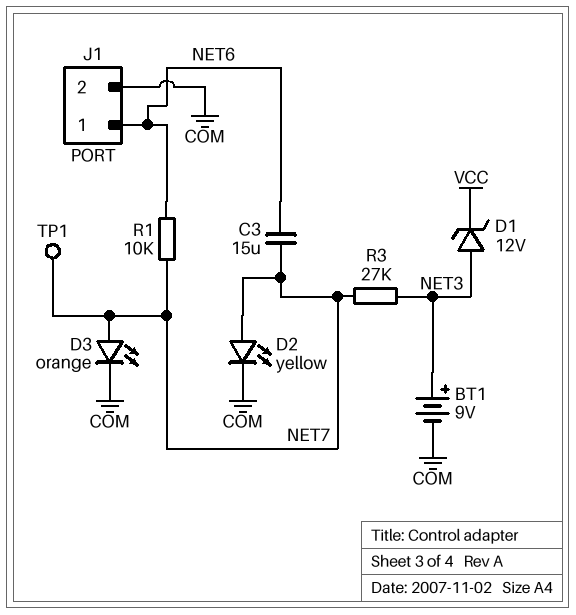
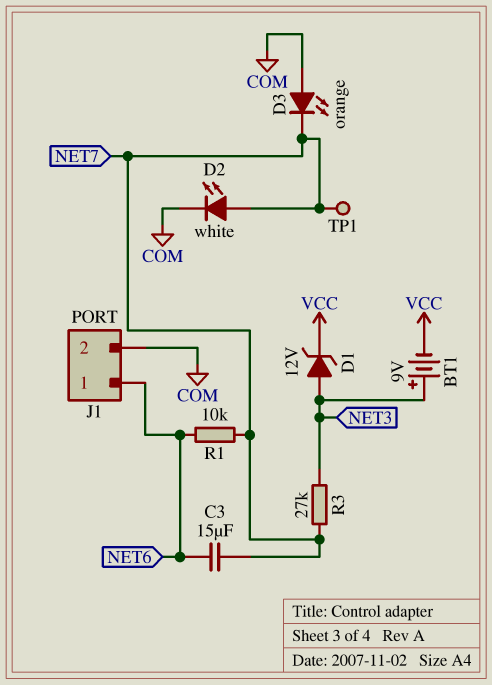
BT1: 9V (plus NET3, minus COM) -> 9V (plus NET3, minus VCC)
D2: LED yellow (A NET7, K COM) -> LED white (A NET7, K COM)
D3: LED orange (A NET7, K COM) -> LED orange (A COM, K NET7)

